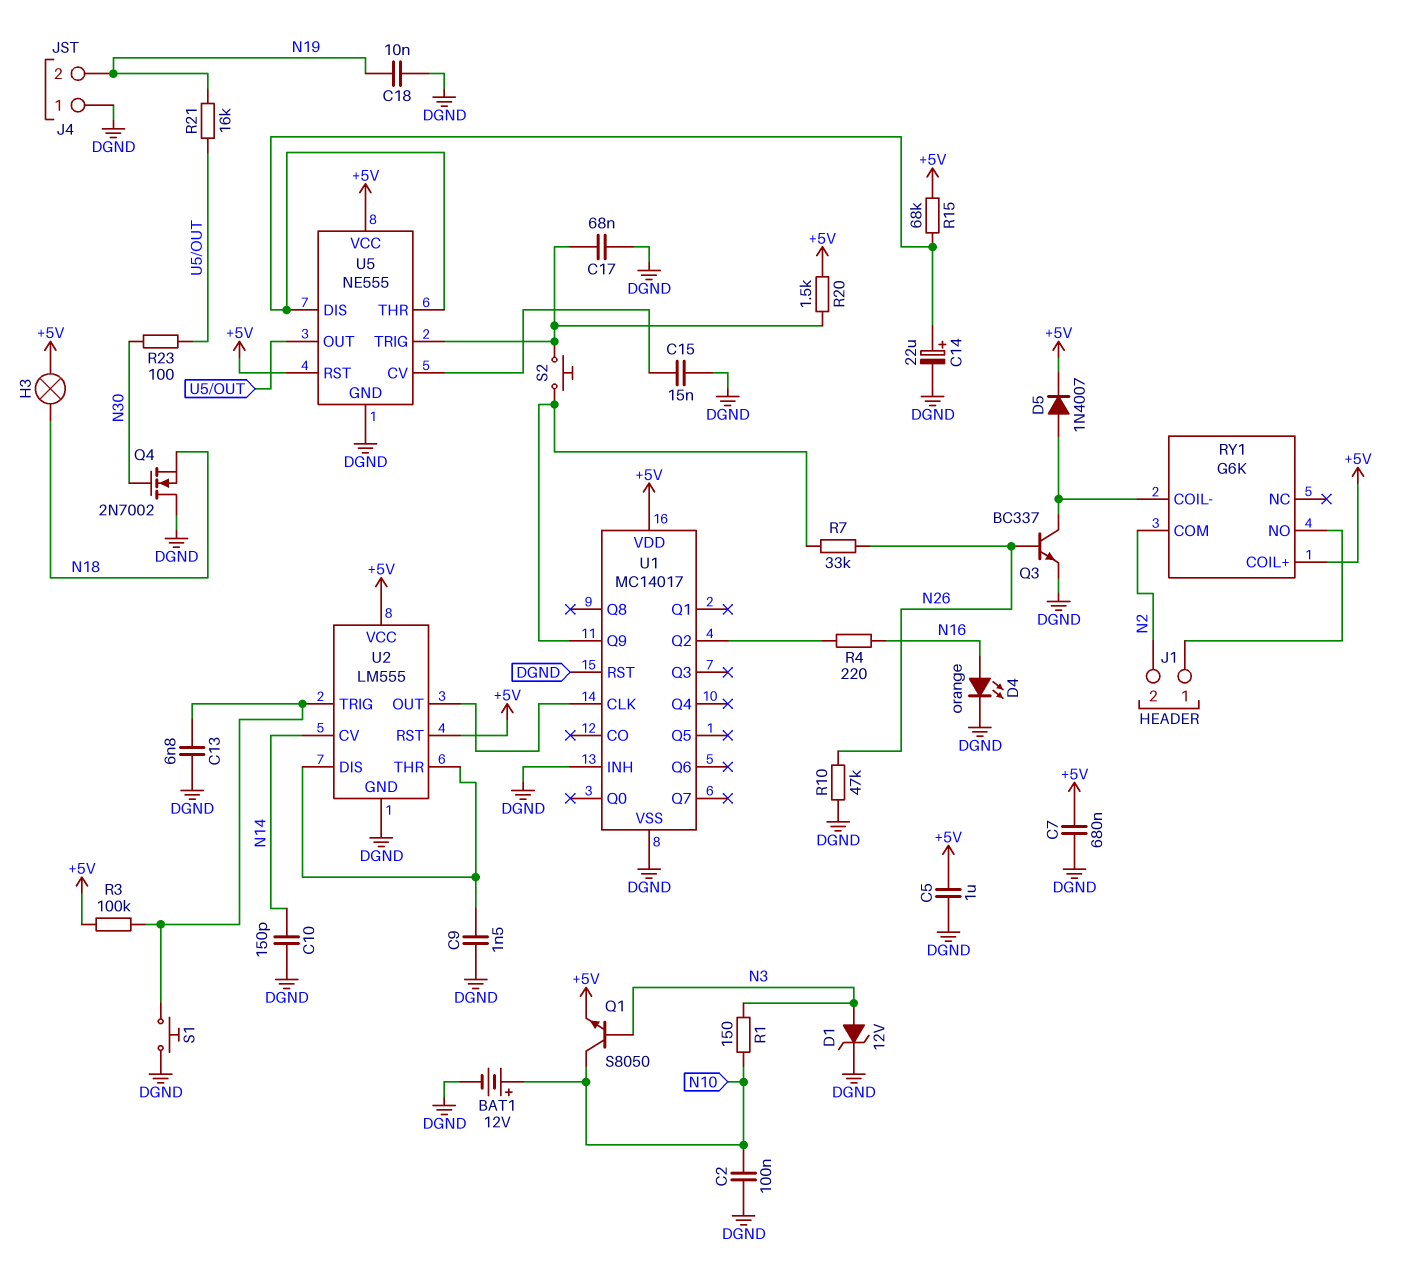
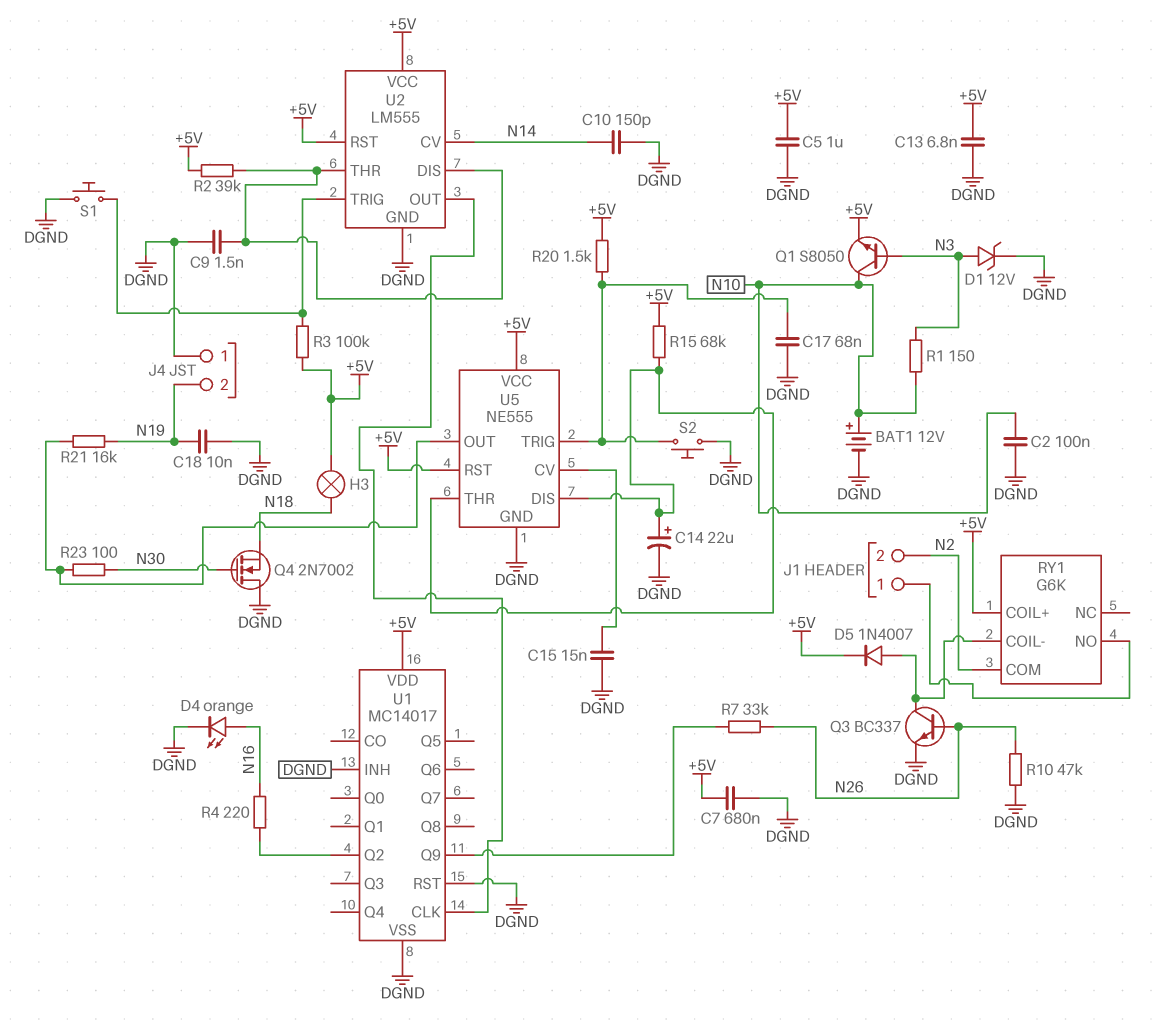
C13: 6.8nF (DGND, U2/TRIG) -> 6.8nF (+5V, DGND)
R2: none -> 39k (+5V, U2/DIS)
S2: button (U1/Q9, U5/TRIG) -> button (DGND, U5/TRIG)

